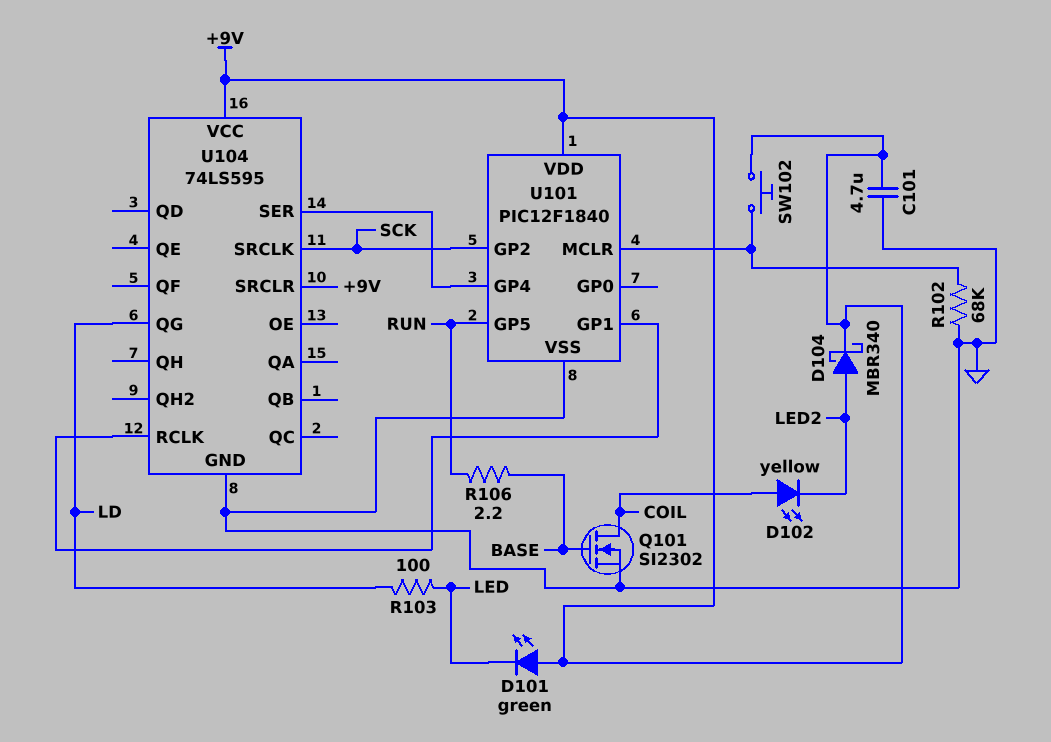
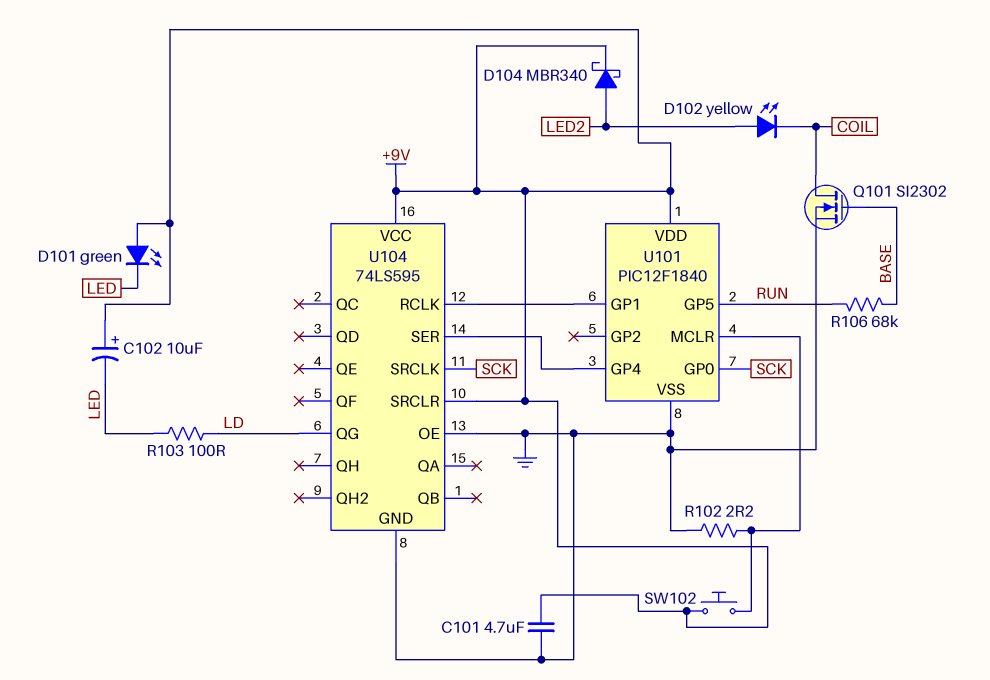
C102: none -> 10uF (plus +9V, minus LED)
D102: LED yellow (A COIL, K LED2) -> LED yellow (A LED2, K COIL)
R102: 68k (GND, U101/MCLR) -> 2.2 (GND, U101/MCLR)
R106: 2.2 (BASE, RUN) -> 68k (BASE, RUN)
U101 pin GP0: none -> SCK
U101 pin GP2: SCK -> none
U104 pin OE: none -> GND

